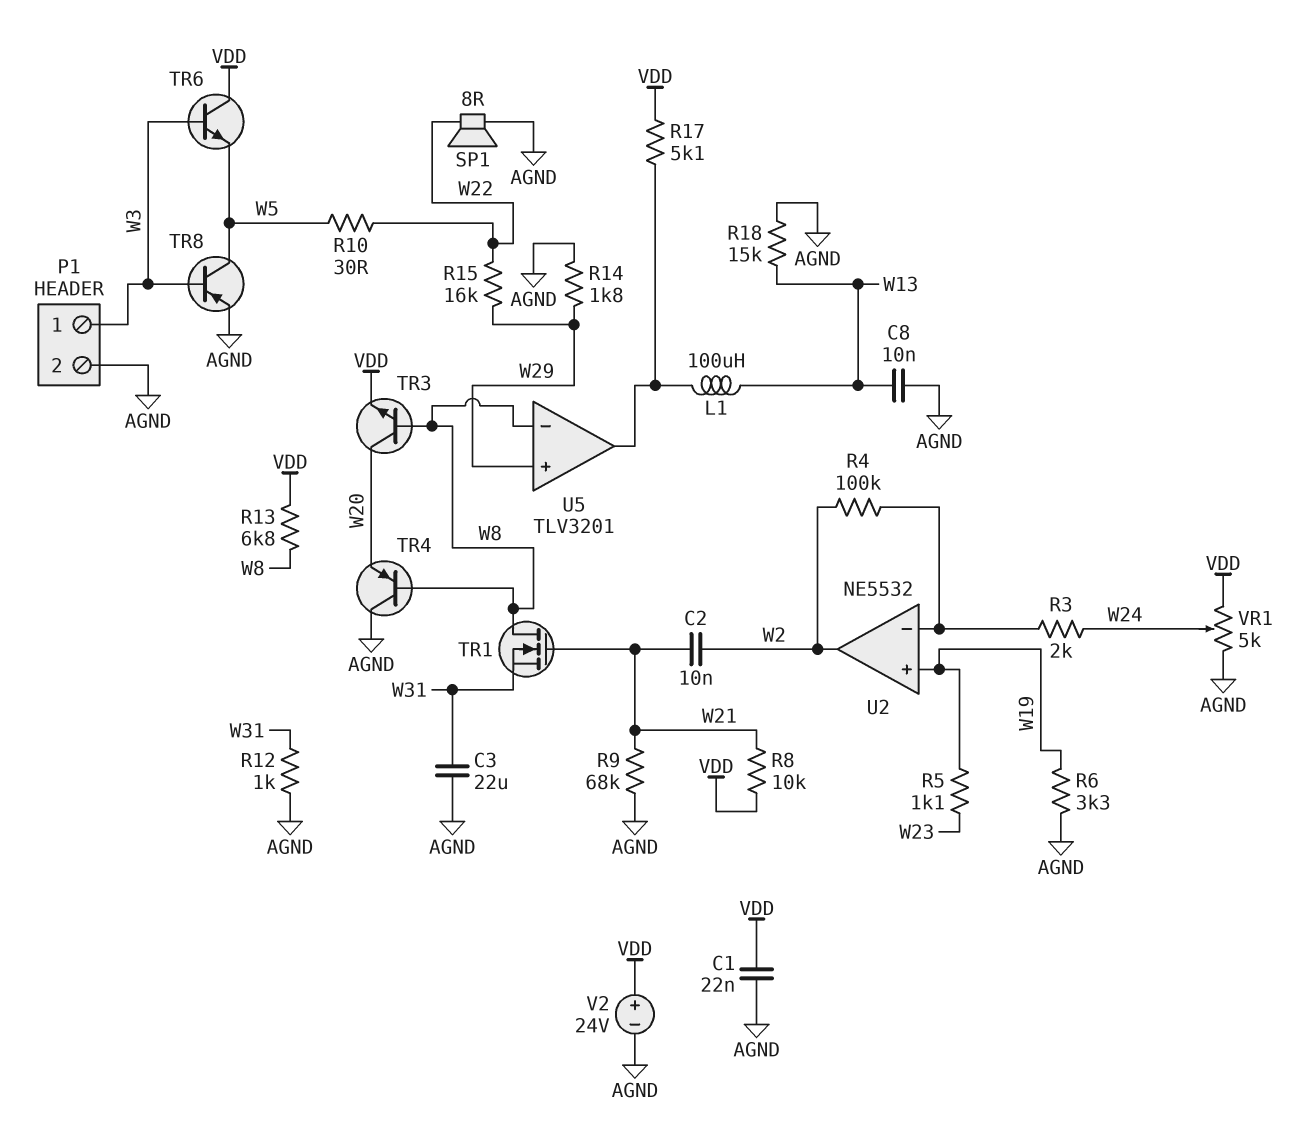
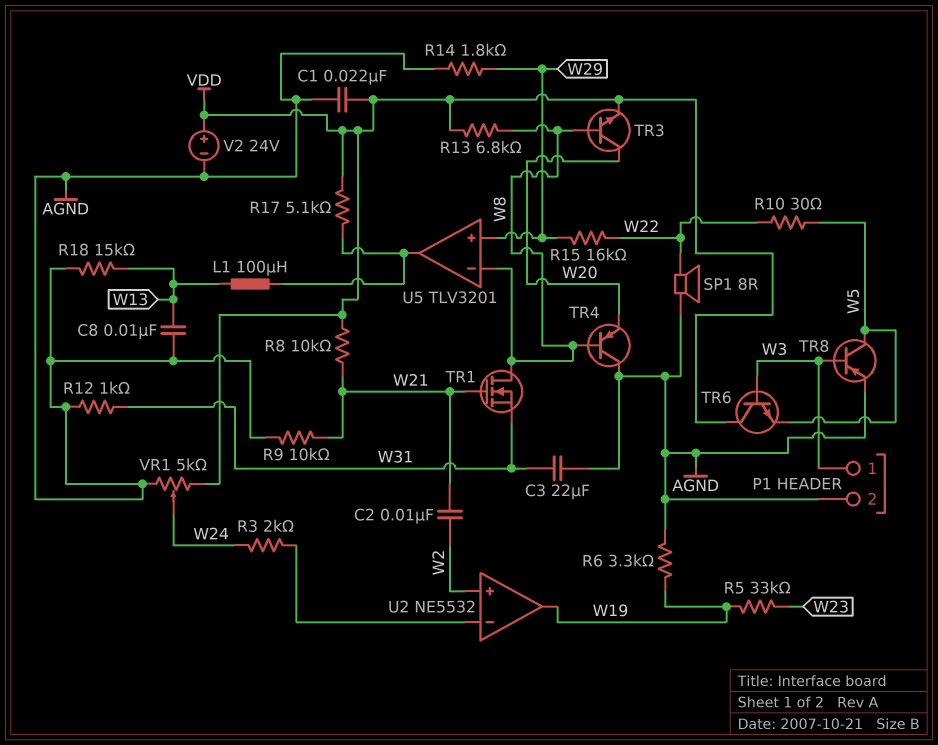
R4: 100k (U2/in-, W2) -> none
R5: 1.1k (W19, W23) -> 33k (W19, W23)
R9: 68k (AGND, W21) -> 10k (AGND, W21)
U2 pin in+: W19 -> W2
U2 pin out: W2 -> W19

